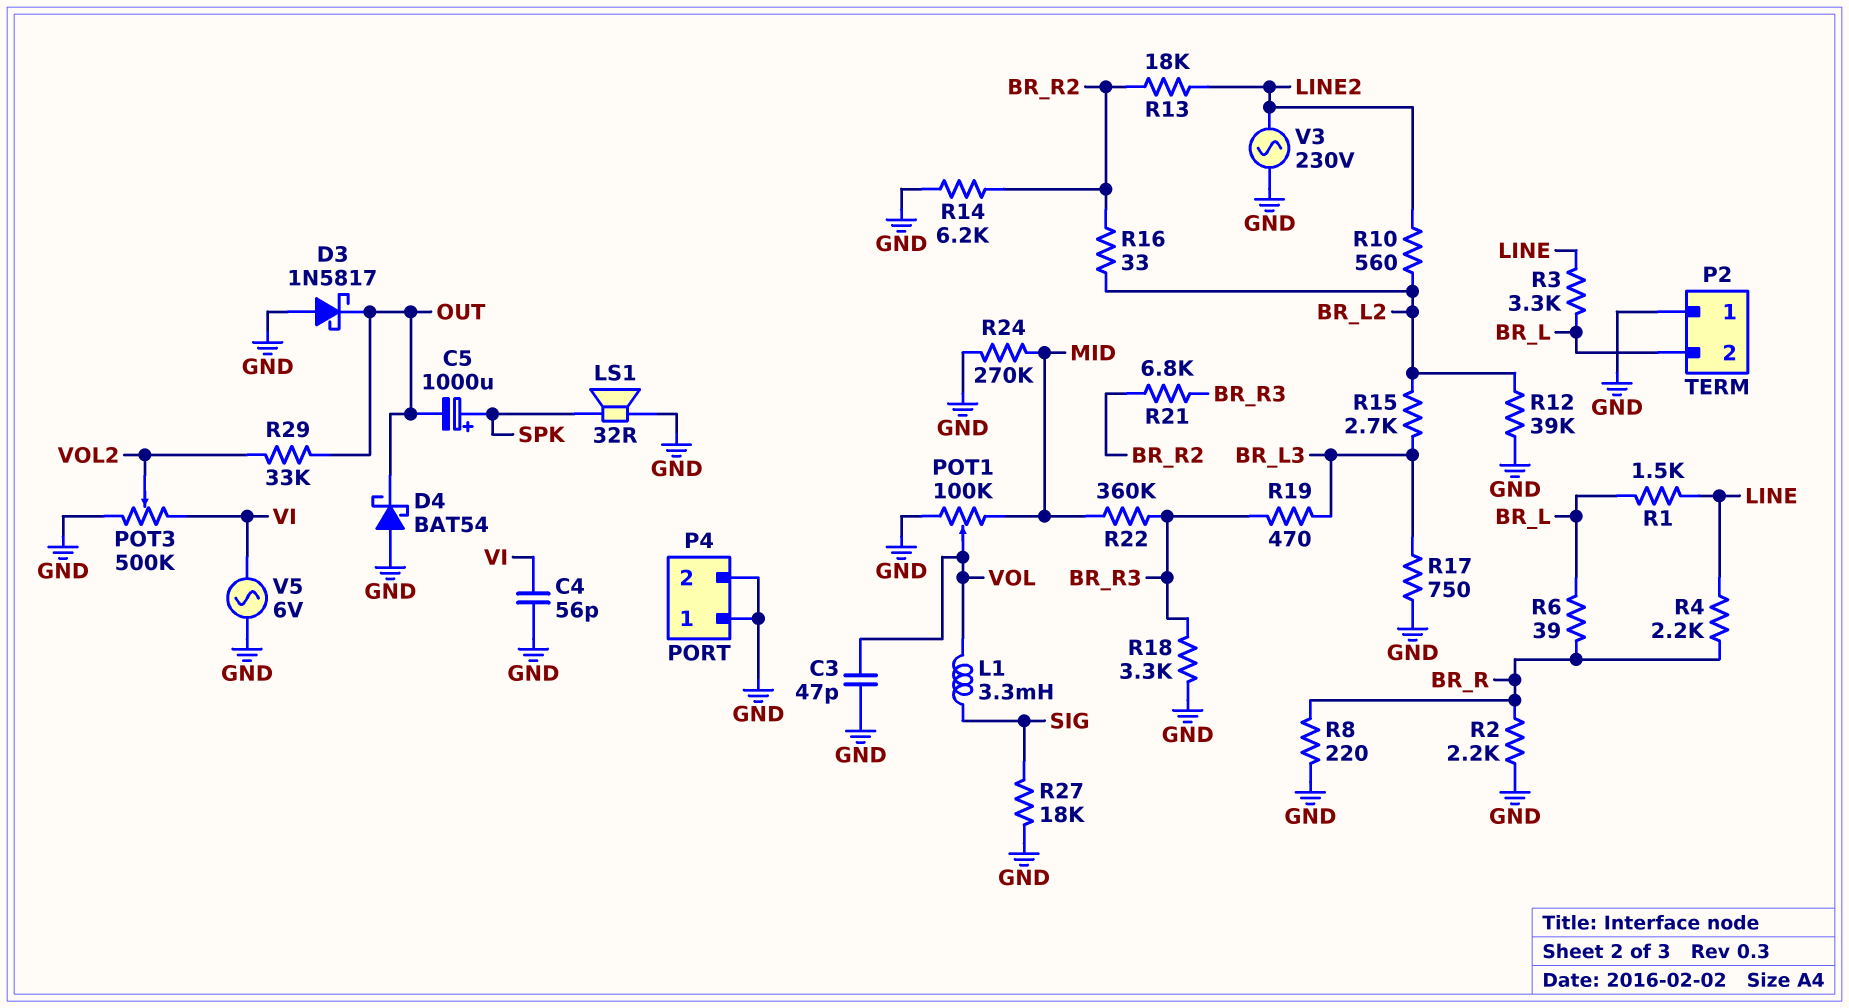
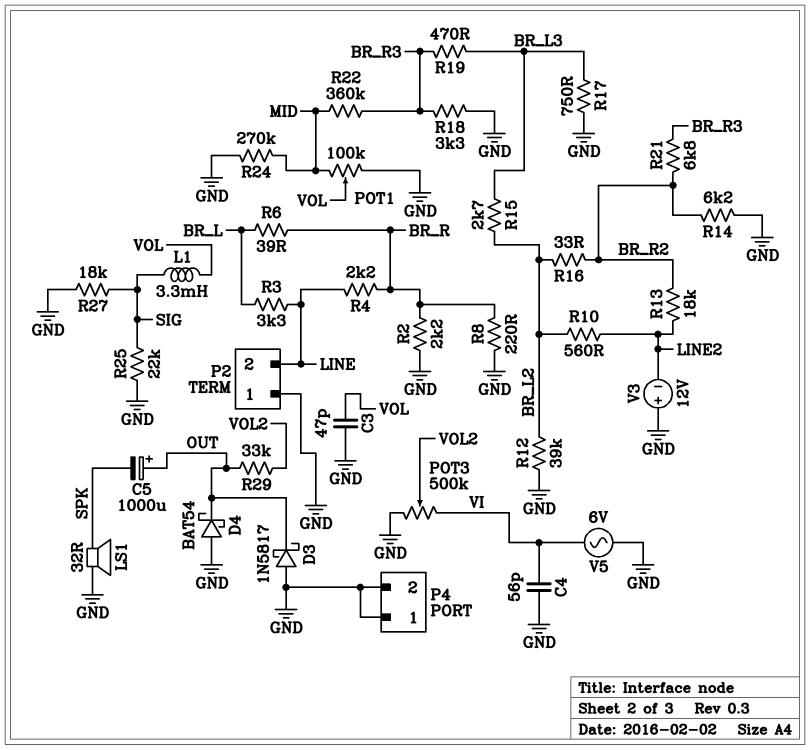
C5: 1000uF (plus SPK, minus OUT) -> 1000uF (plus OUT, minus SPK)
P2 pin 2: BR_L -> LINE
R1: 1.5k (BR_L, LINE) -> none
R25: none -> 22k (GND, SIG)
V3: AC 230V (GND, LINE2) -> 12V (plus GND, minus LINE2)

